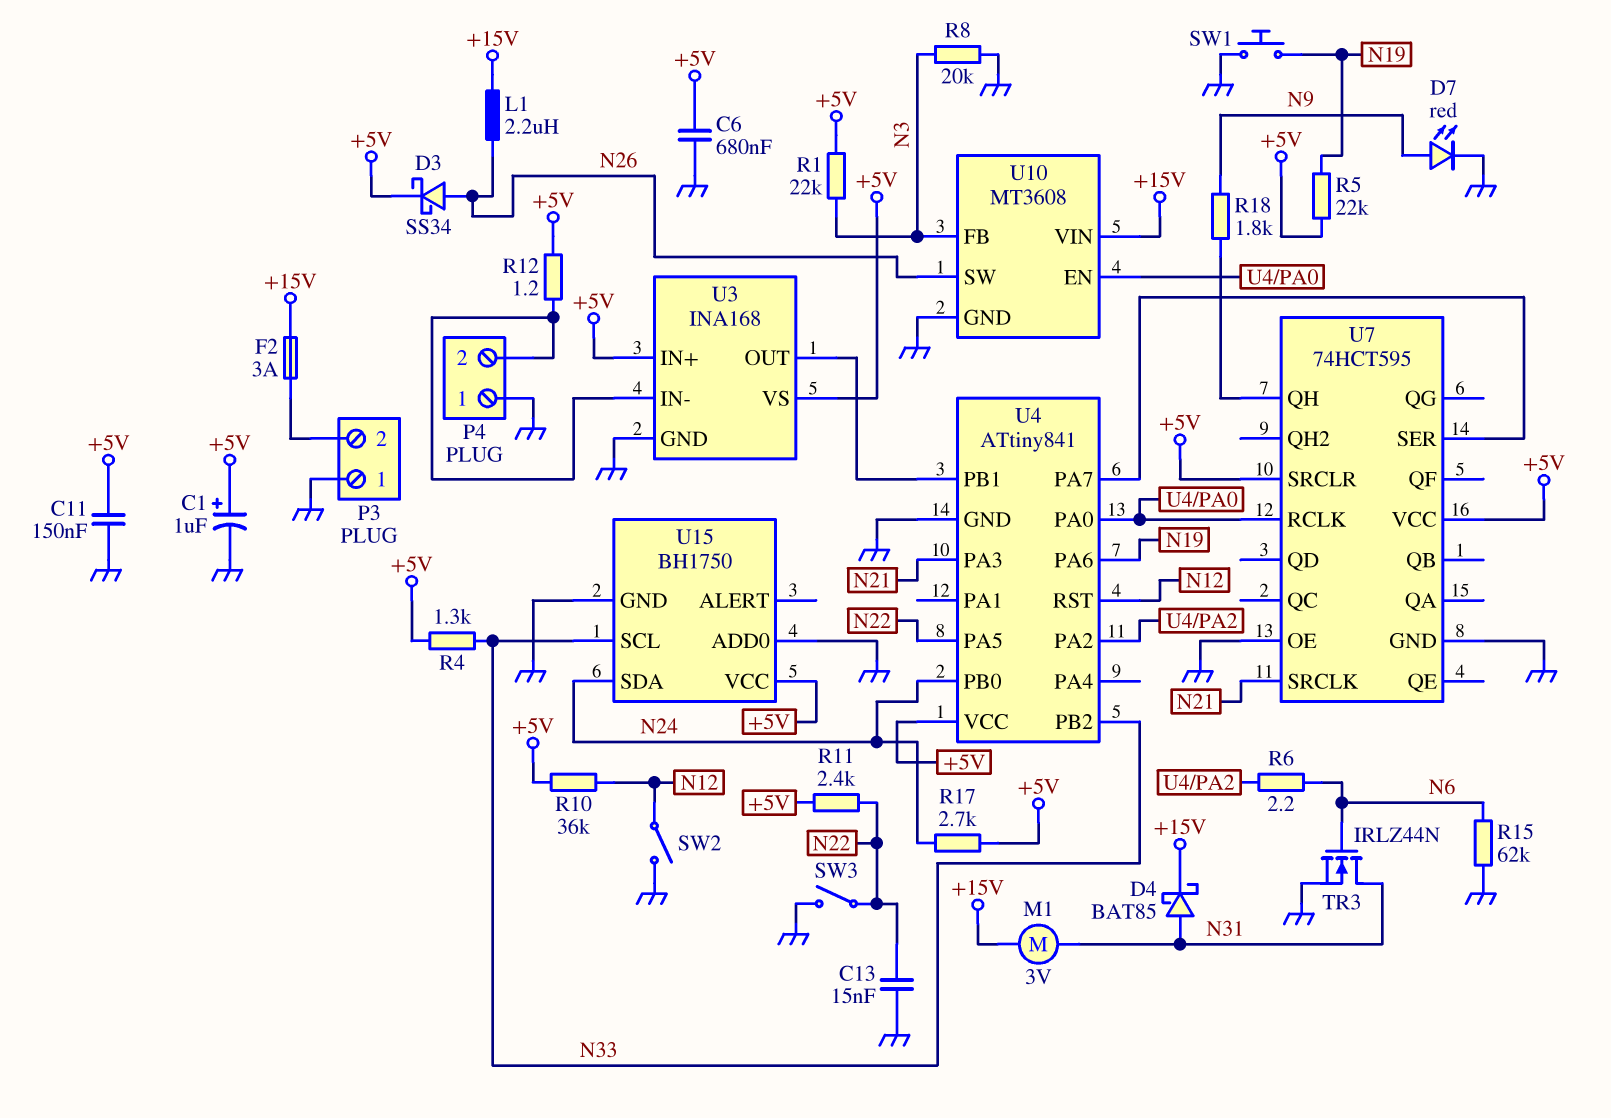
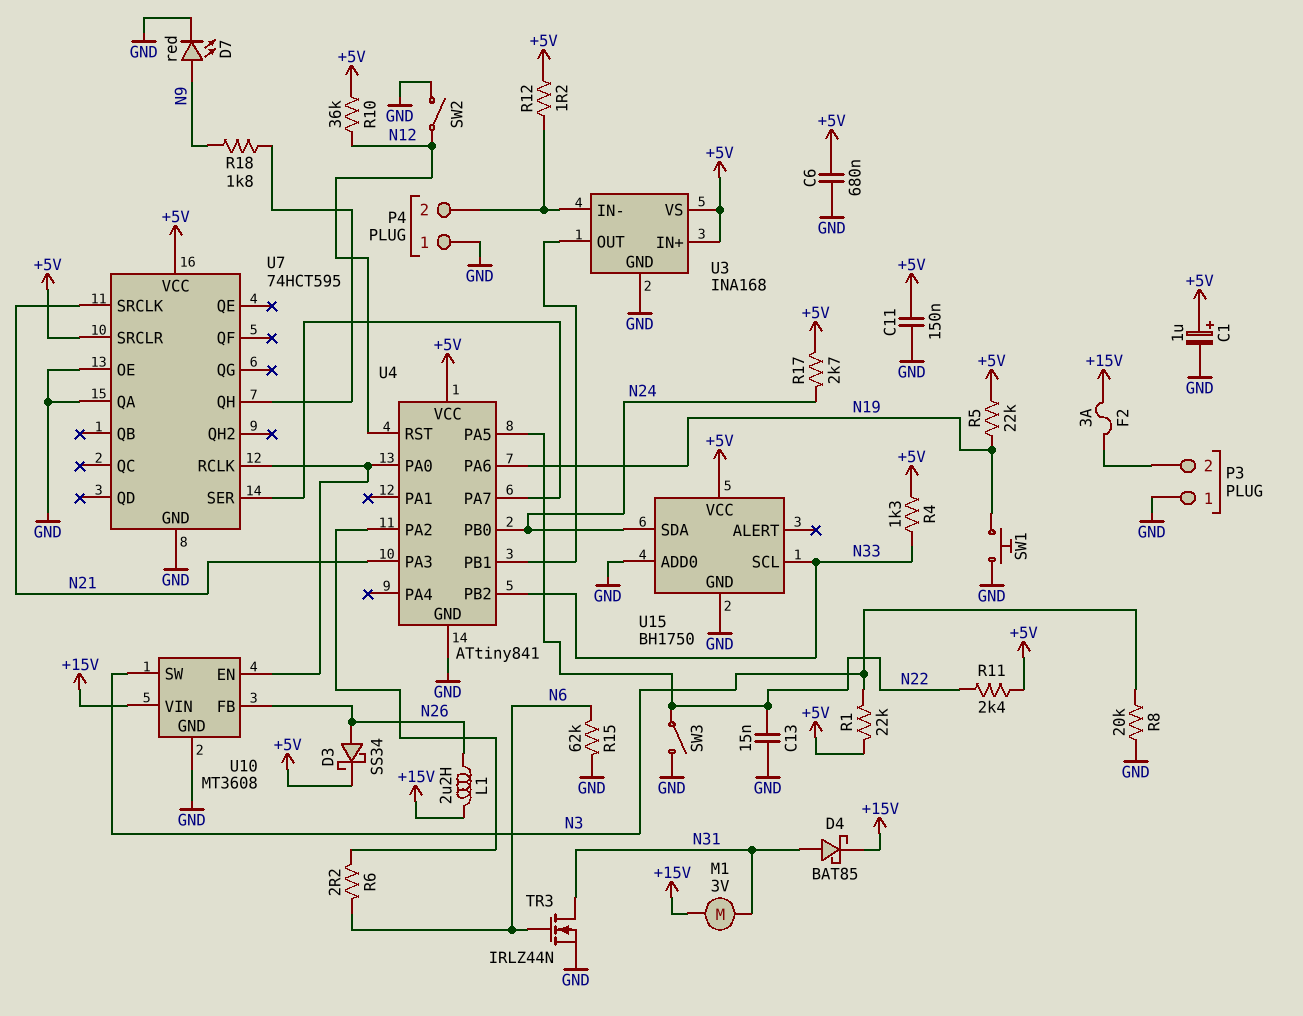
U7 pin QA: none -> GND
U10 pin FB: N3 -> N26
U10 pin SW: N26 -> N3

